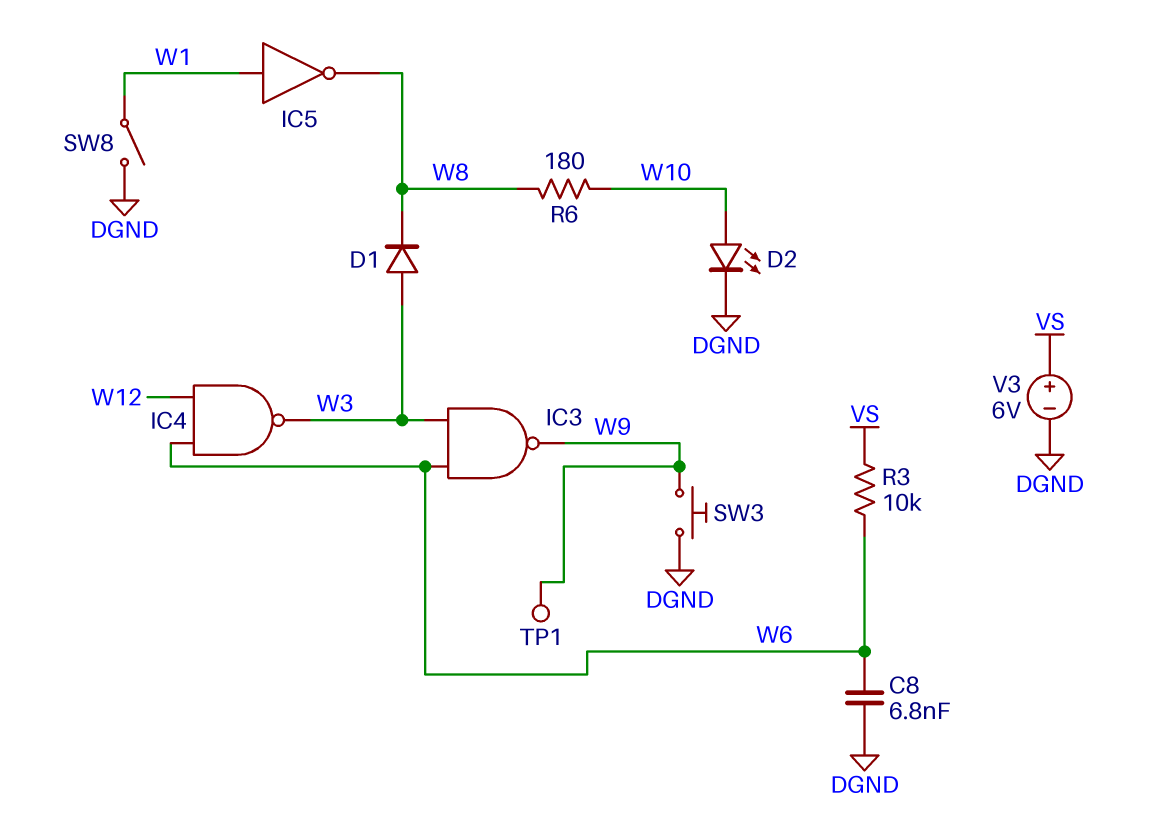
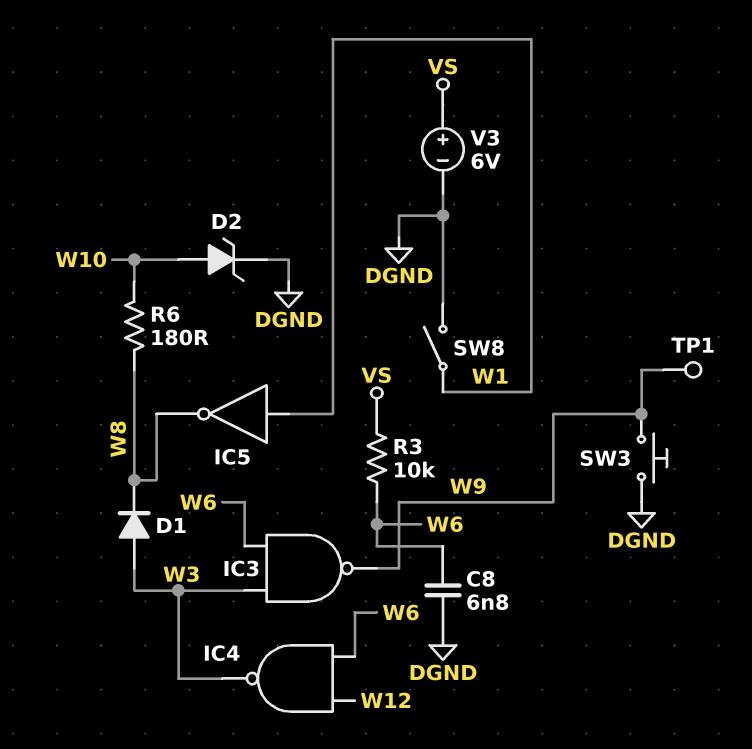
D2: LED (A W10, K DGND) -> zener (A W10, K DGND)

